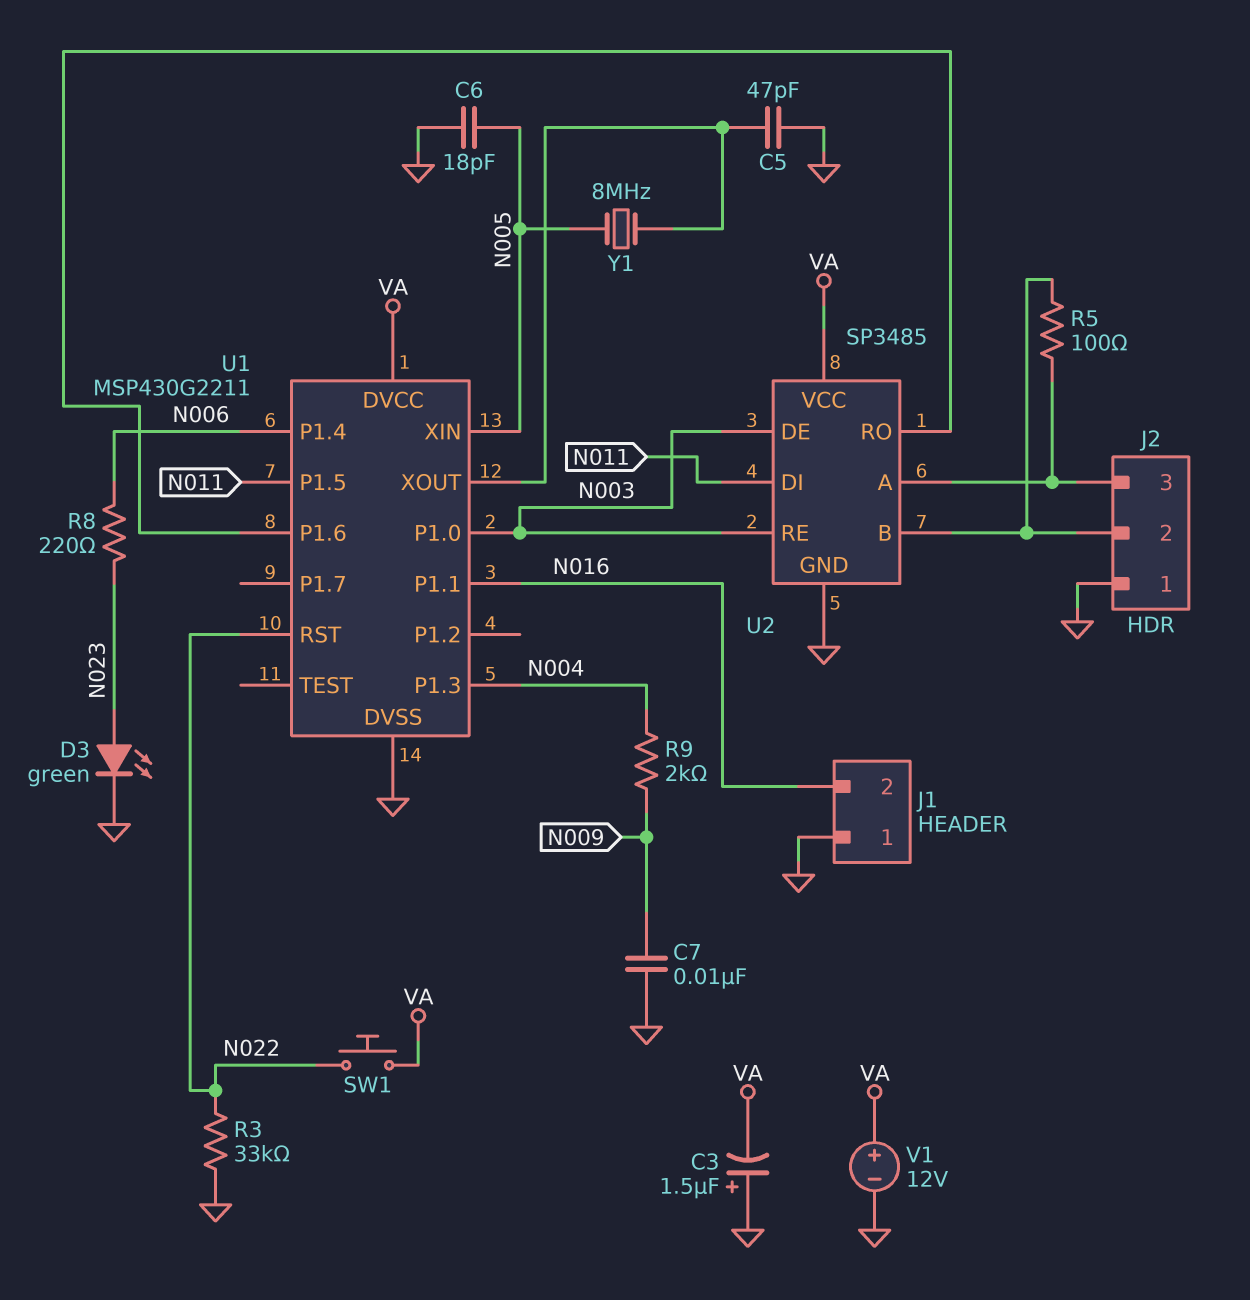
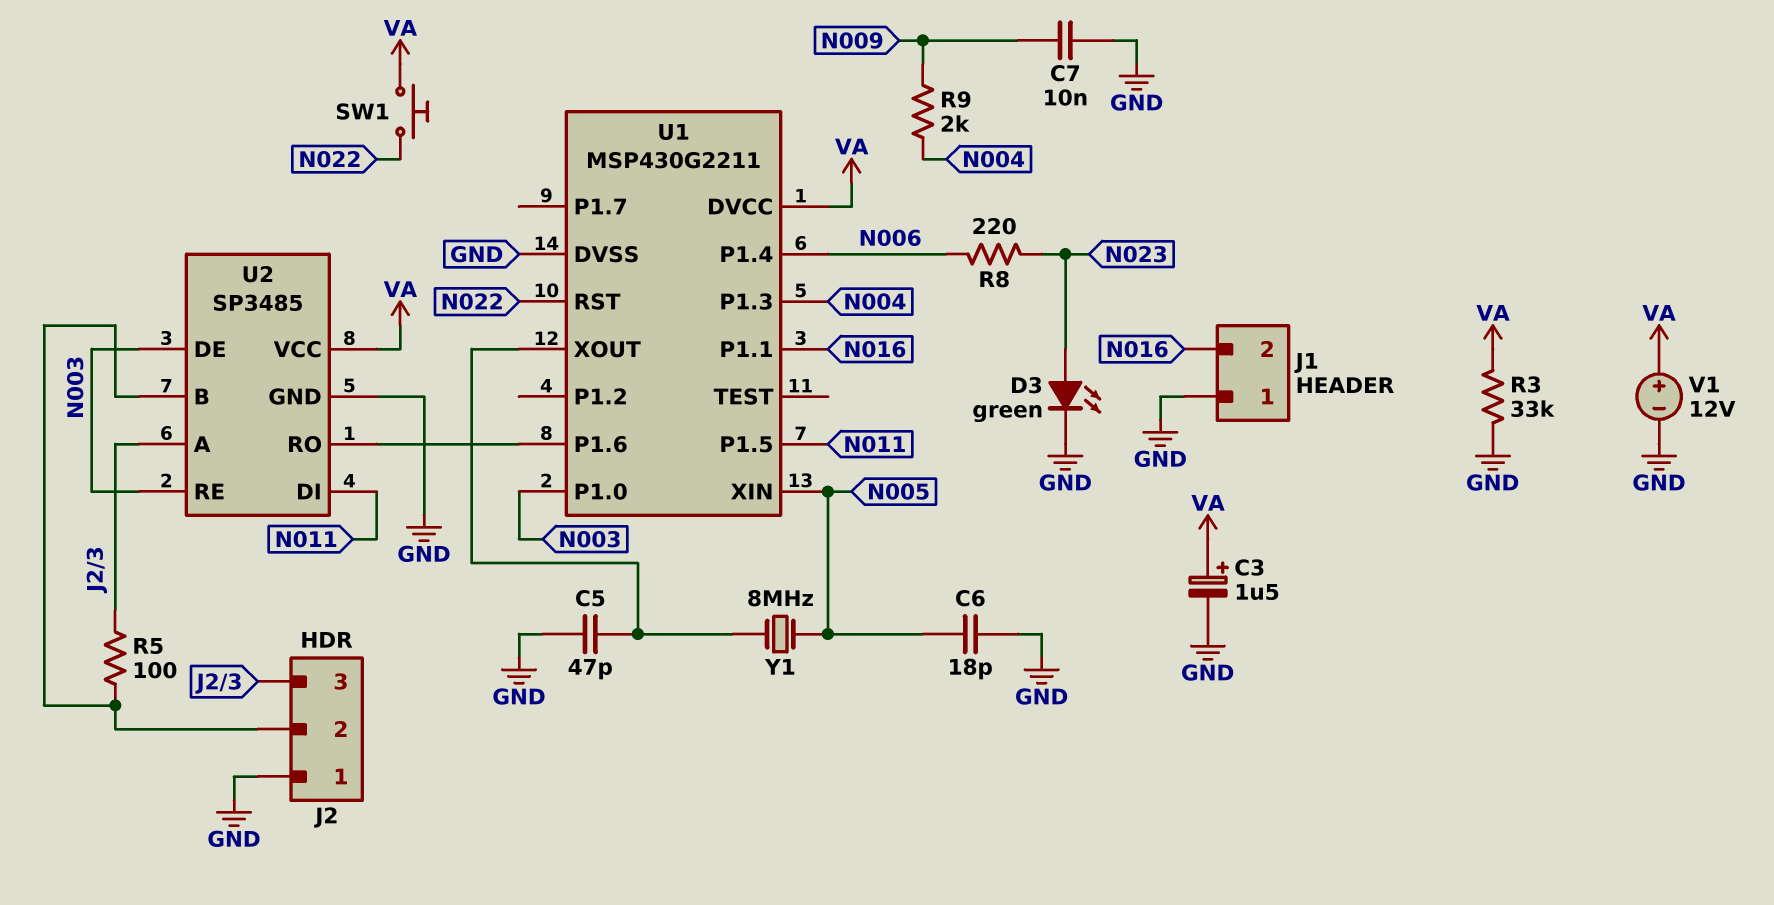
C3: 1.5uF (plus GND, minus VA) -> 1.5uF (plus VA, minus GND)
R3: 33k (GND, N022) -> 33k (GND, VA)

